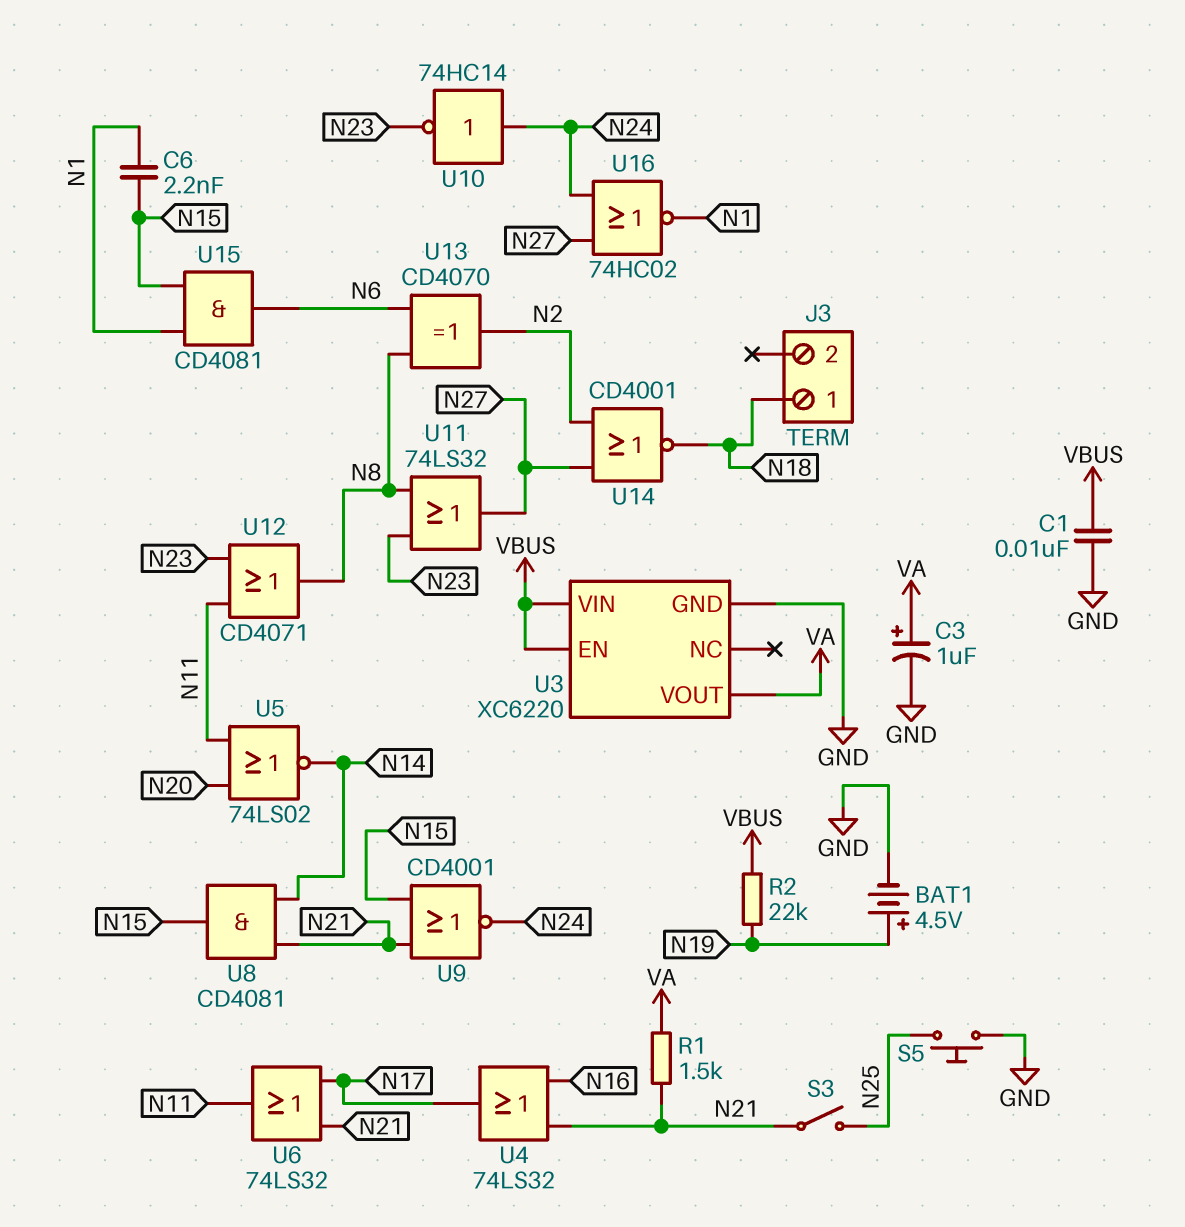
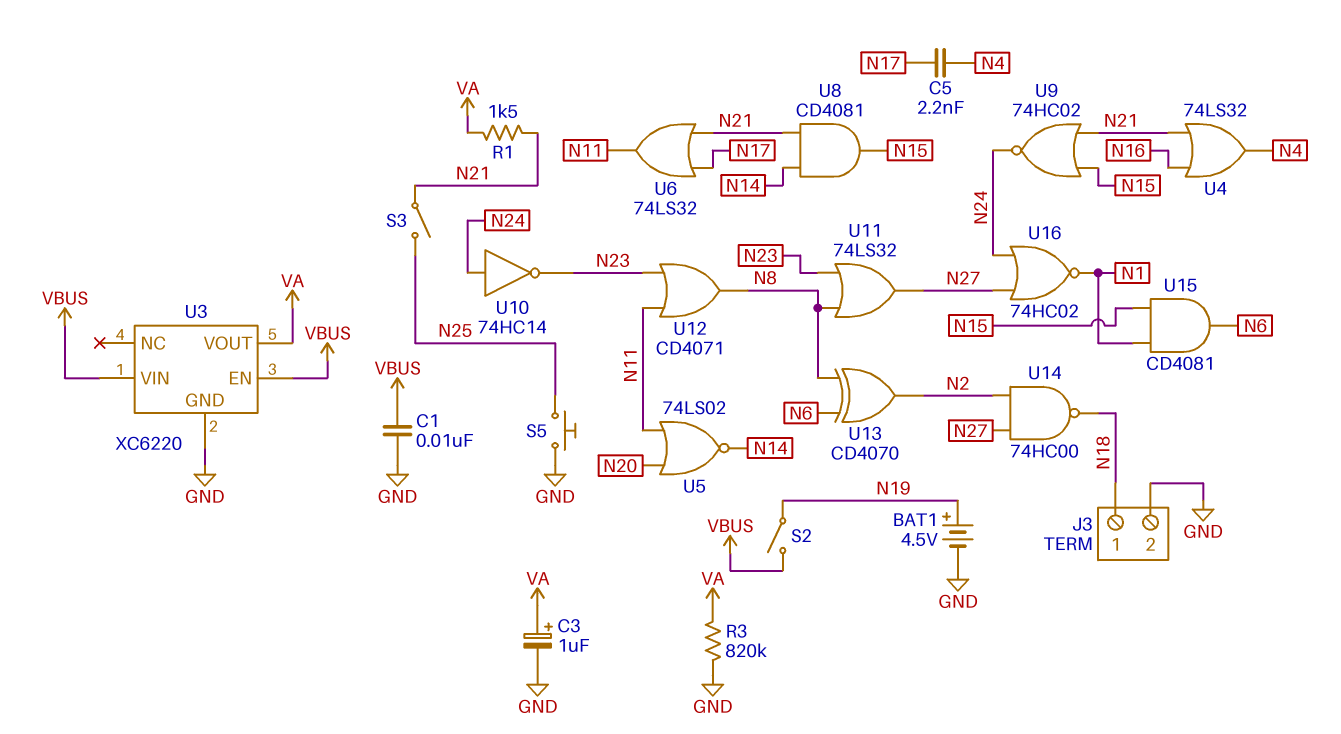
C5: none -> 2.2nF (N4, N17)
C6: 2.2nF (N1, N15) -> none
J3 pin 2: none -> GND
R2: 22k (N19, VBUS) -> none
R3: none -> 820k (GND, VA)
S2: none -> switch (N19, VBUS)
U4: OR 74LS32 (in N16, in N21, out N17) -> OR 74LS32 (in N16, in N21, out N4)
U9: NOR CD4001 (in N15, in N21, out N24) -> NOR 74HC02 (in N15, in N21, out N24)
U14: NOR CD4001 (in N2, in N27, out N18) -> NAND 74HC00 (in N2, in N27, out N18)

